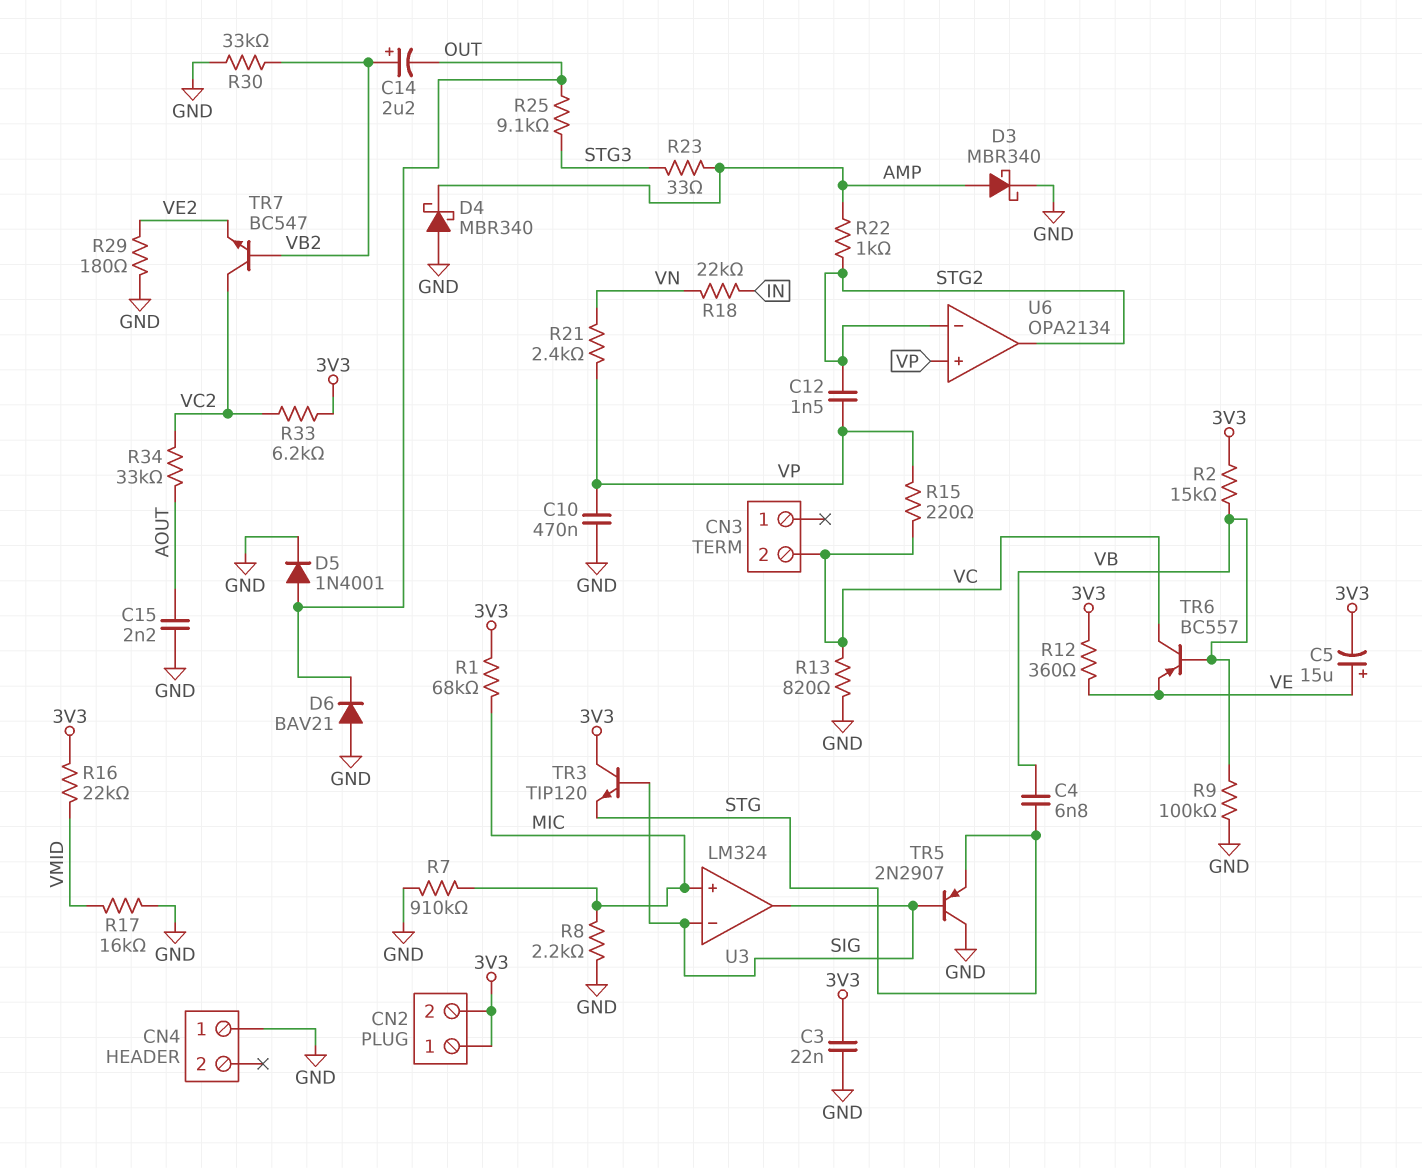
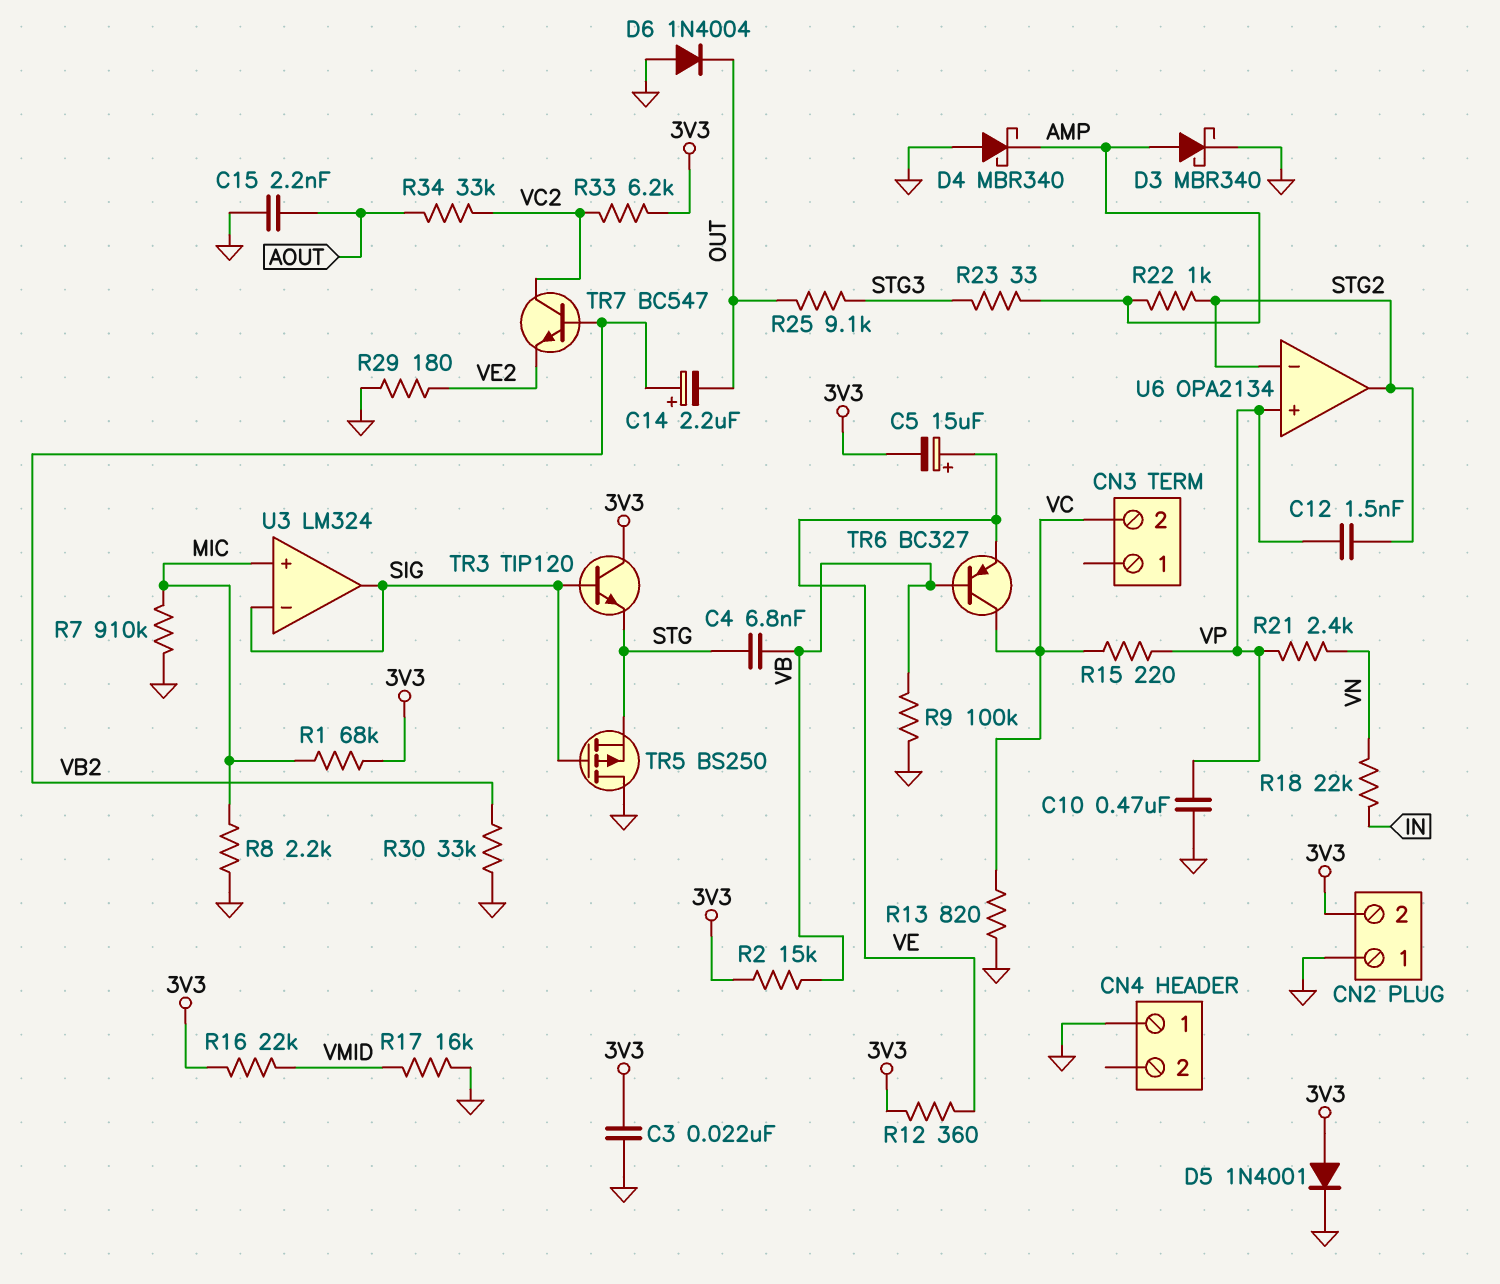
CN2 pin 1: 3V3 -> GND
D5: diode 1N4001 (A OUT, K GND) -> diode 1N4001 (A 3V3, K GND)
D6: diode BAV21 (A GND, K OUT) -> diode 1N4004 (A GND, K OUT)
TR5: PNP 2N2907 (B SIG, C GND, E STG) -> PMOS BS250 (G SIG, D GND, S STG)
TR6: PNP BC557 (B VB, C VC, E VE) -> PNP BC327 (B VB, C VC, E VE)

